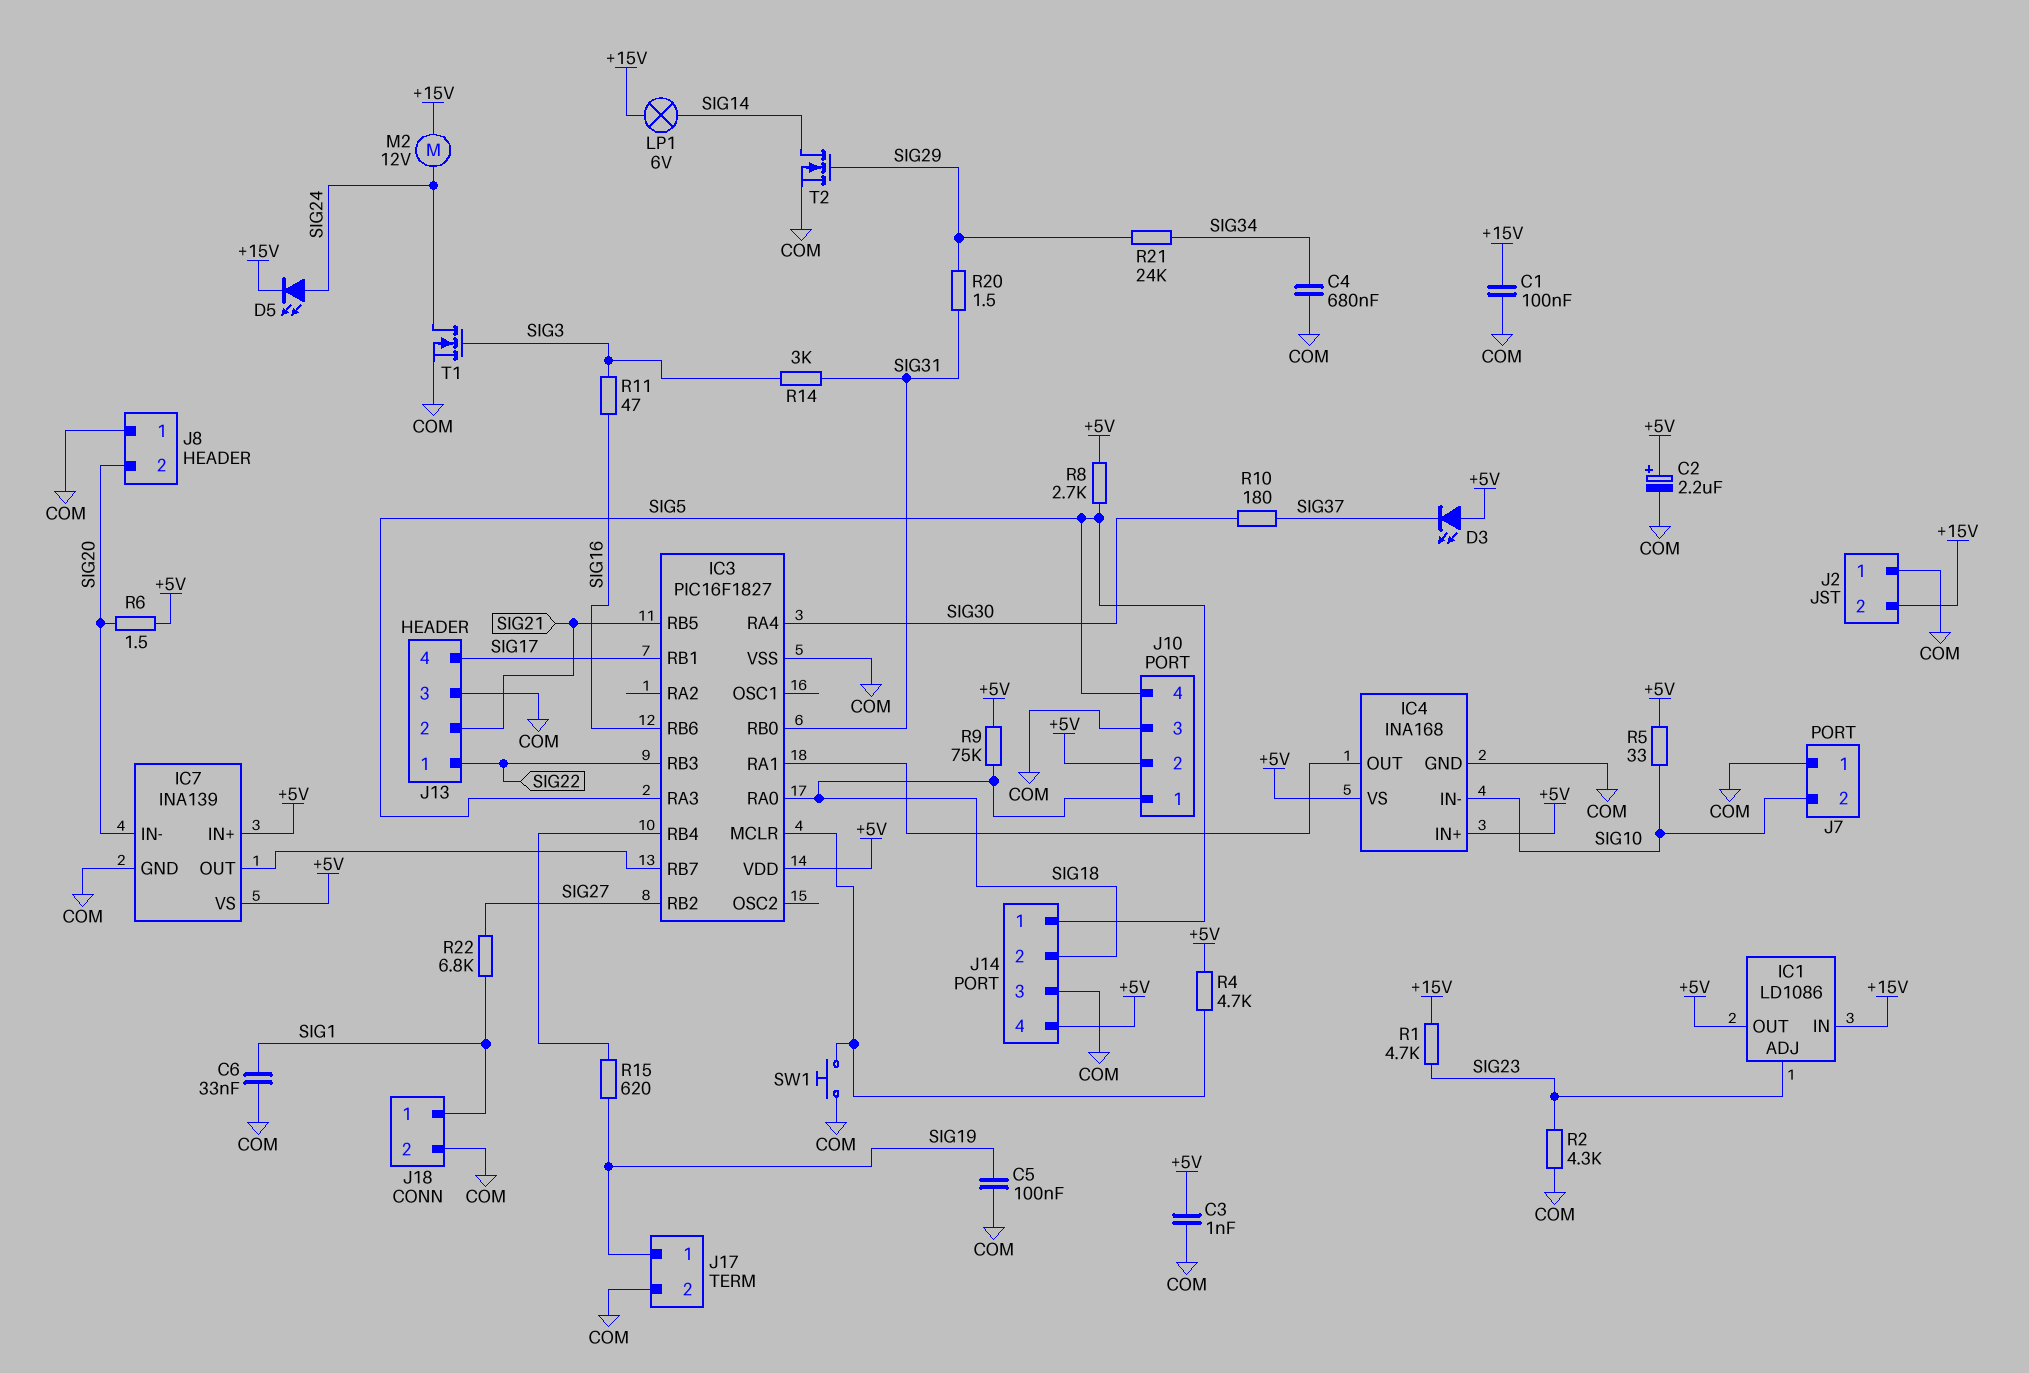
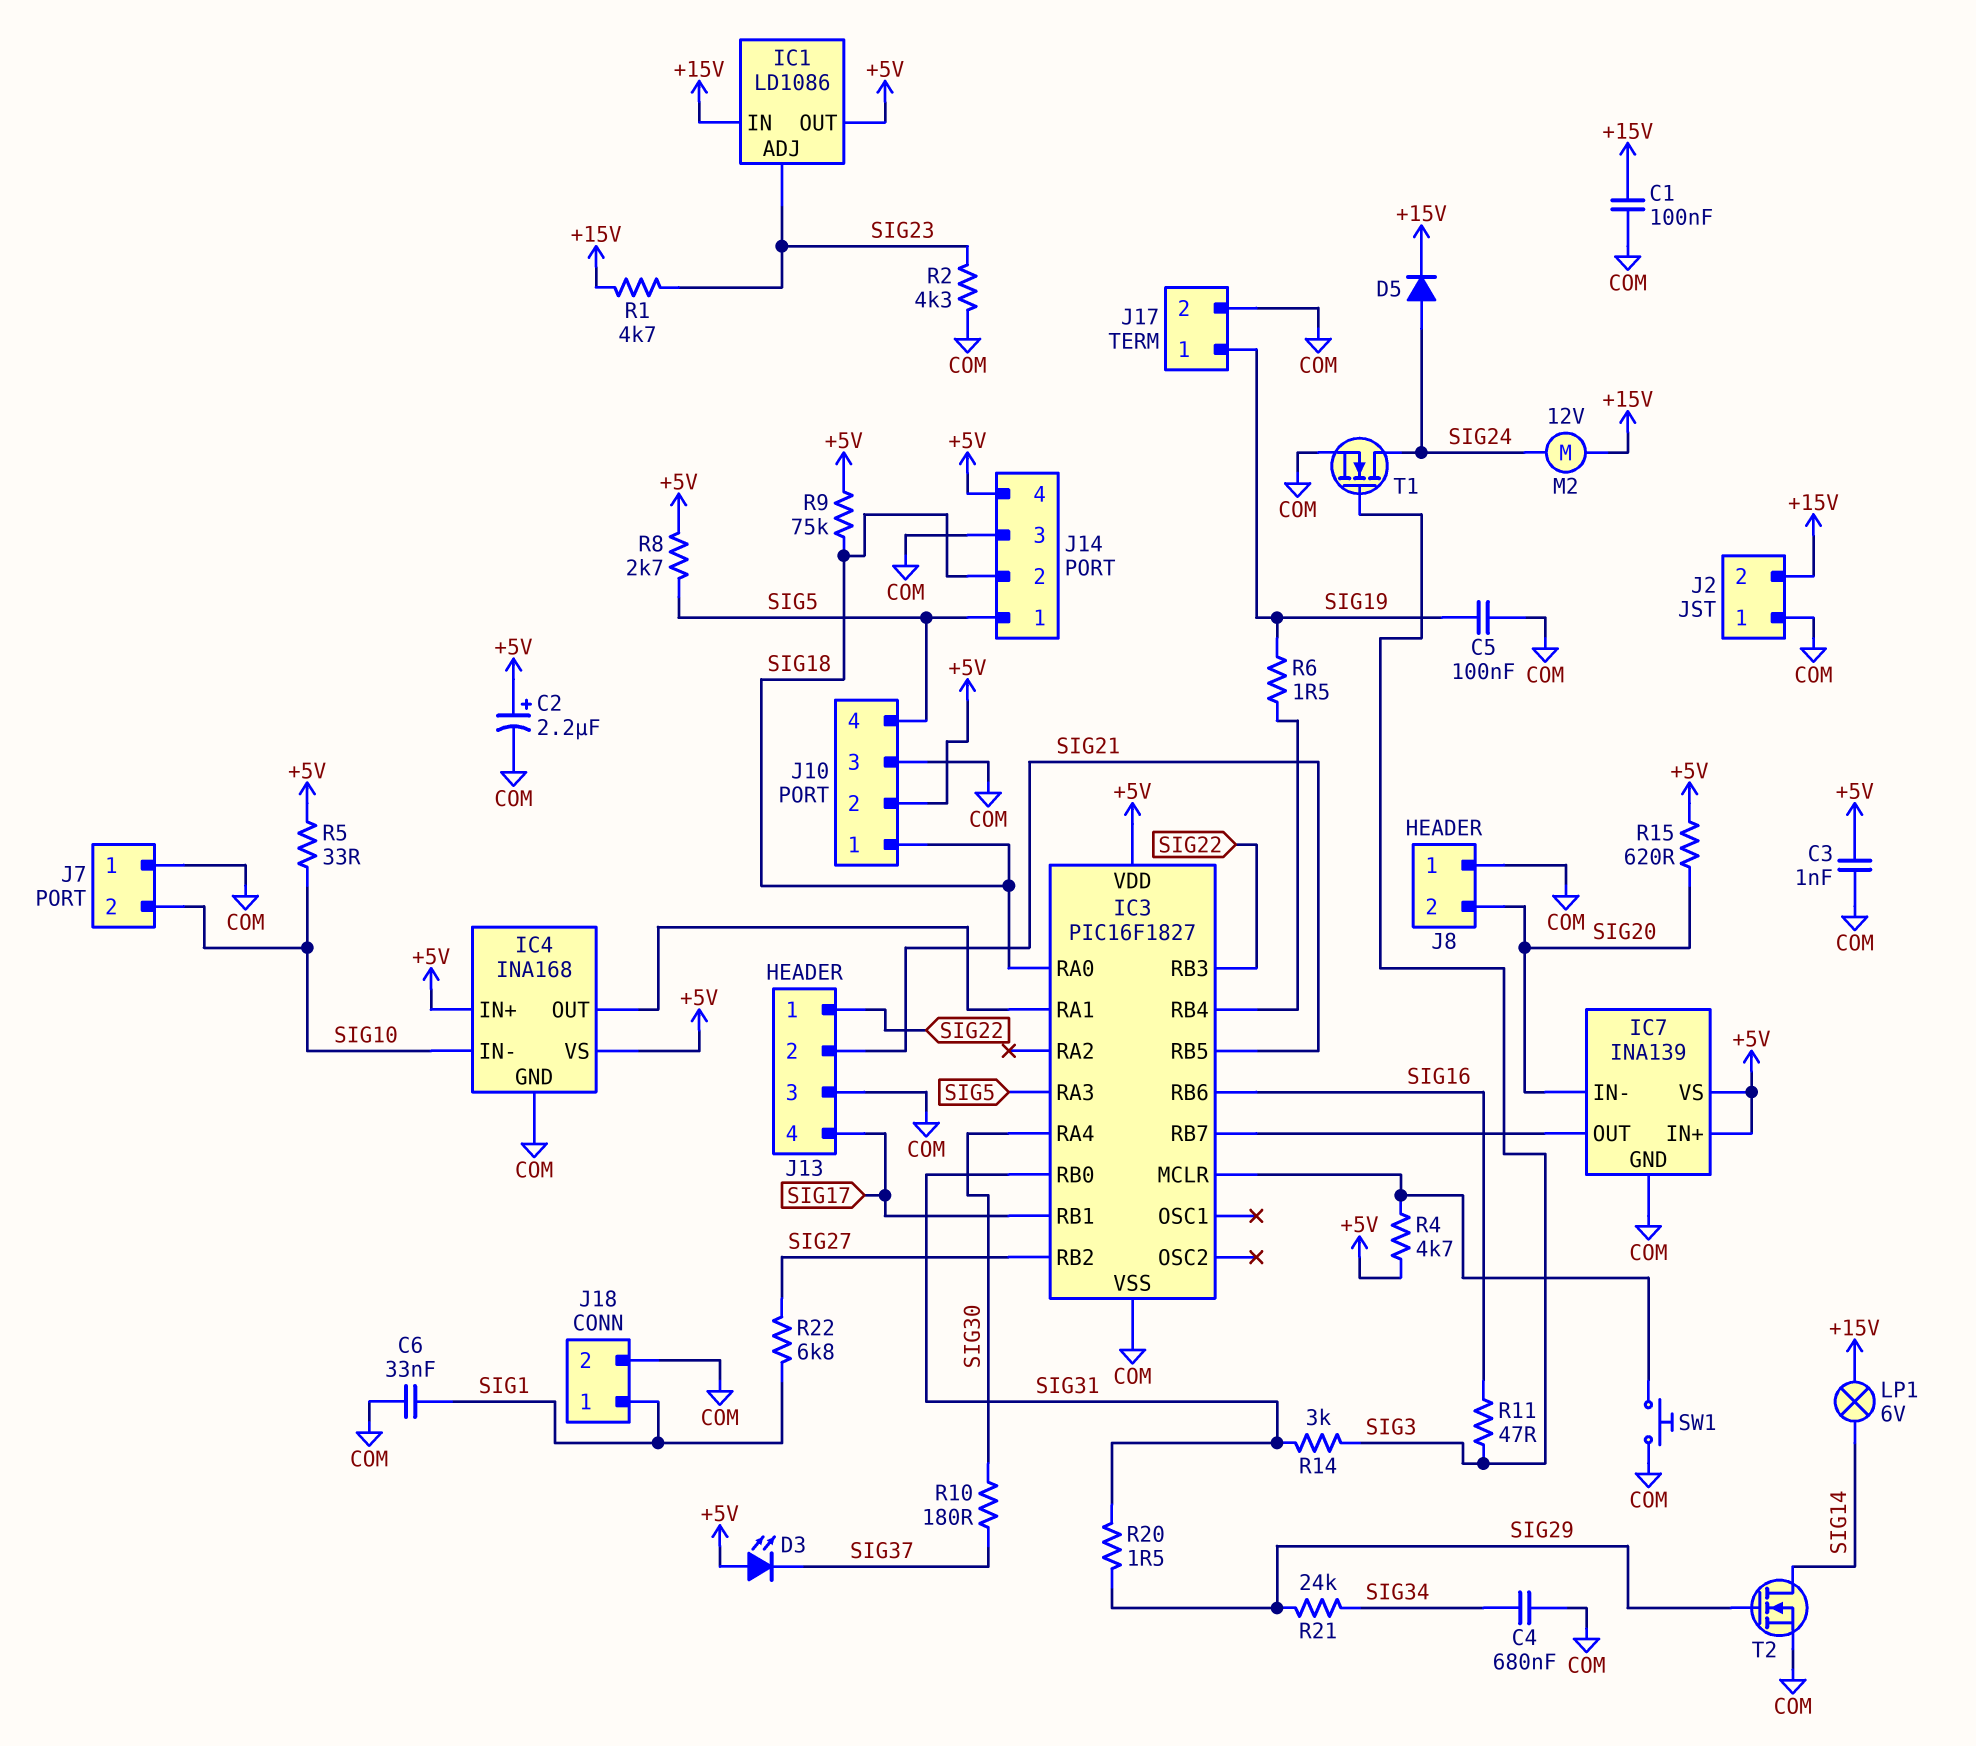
D5: LED (A SIG24, K +15V) -> diode (A SIG24, K +15V)
R6: 1.5 (+5V, SIG20) -> 1.5 (IC3/RB4, SIG19)
R15: 620 (IC3/RB4, SIG19) -> 620 (+5V, SIG20)

